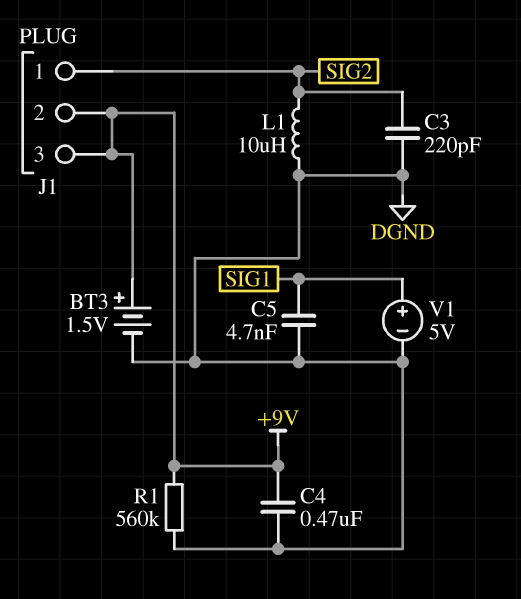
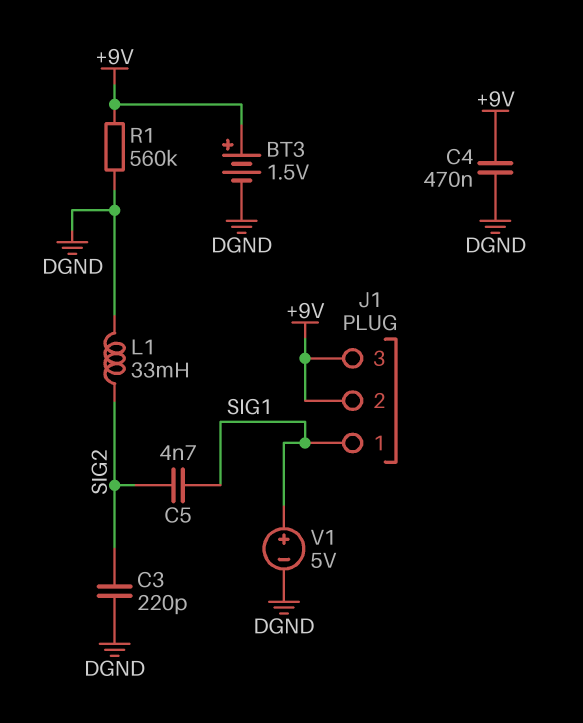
C5: 4.7nF (DGND, SIG1) -> 4.7nF (SIG1, SIG2)
J1 pin 1: SIG2 -> SIG1
L1: 10uH (DGND, SIG2) -> 33mH (DGND, SIG2)

